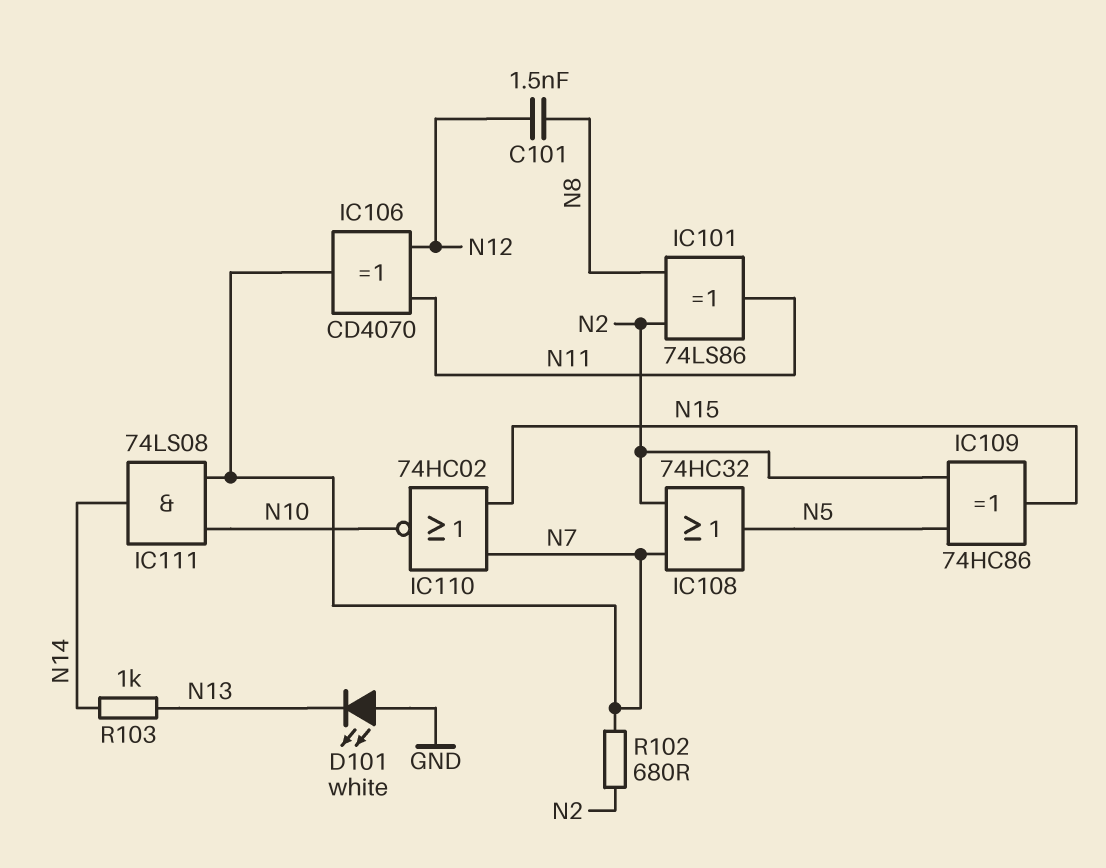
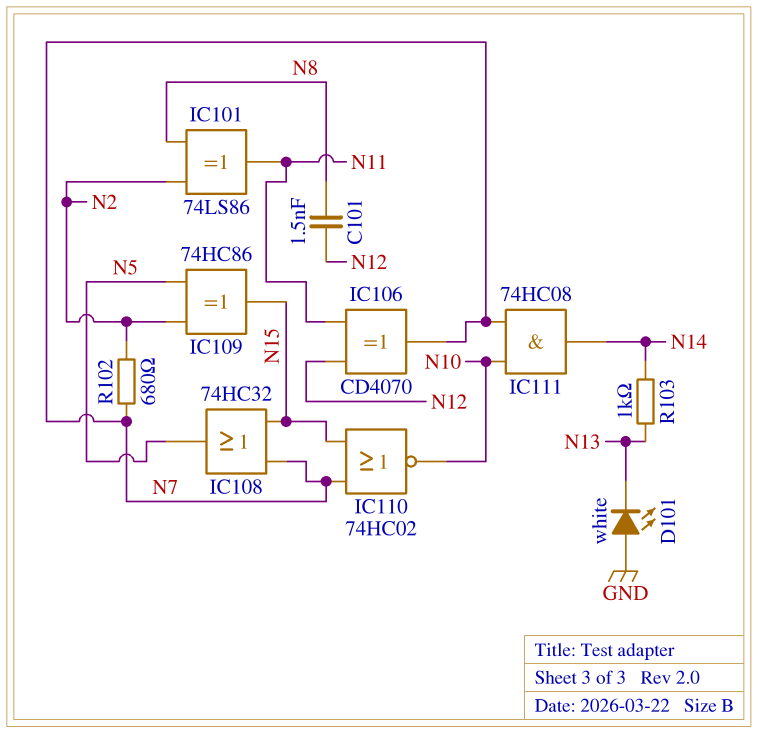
IC108: OR 74HC32 (in N2, in N7, out N5) -> OR 74HC32 (in N7, in N15, out N5)
IC111: AND 74LS08 (in N7, in N10, out N14) -> AND 74HC08 (in N7, in N10, out N14)

